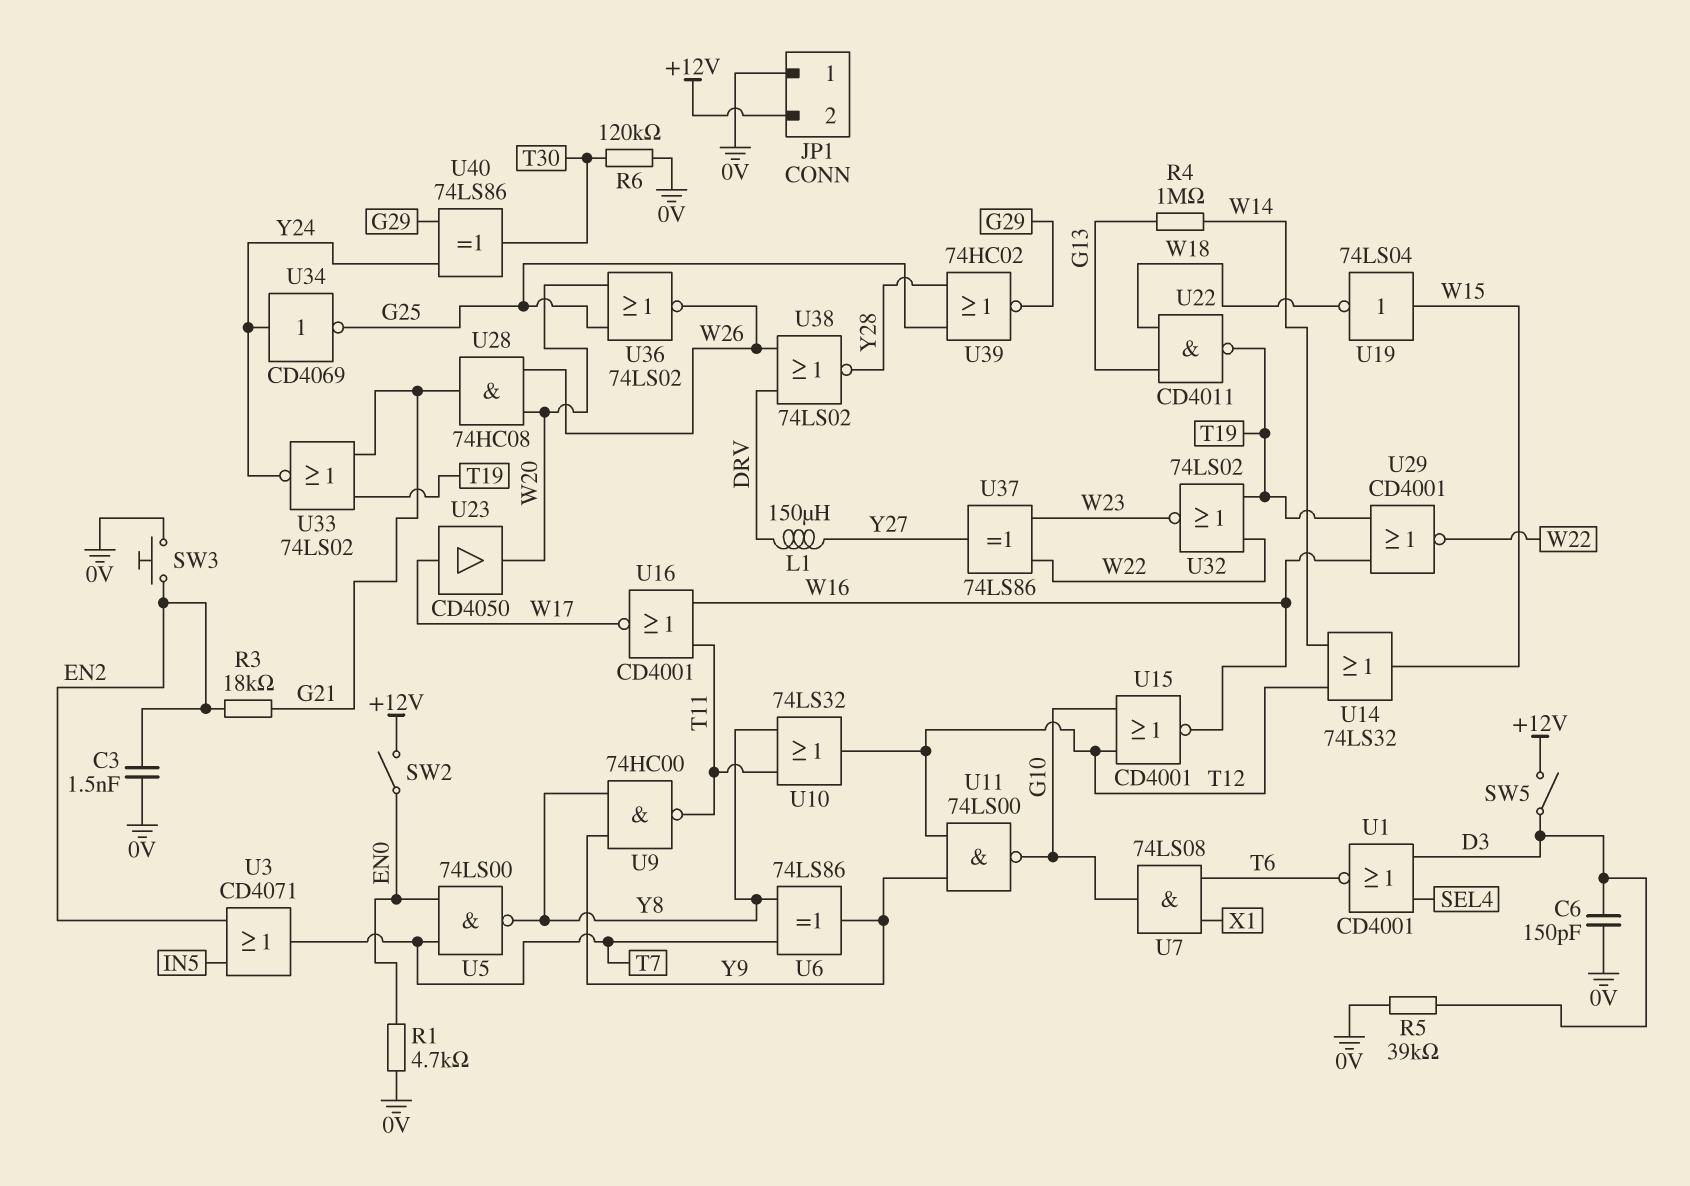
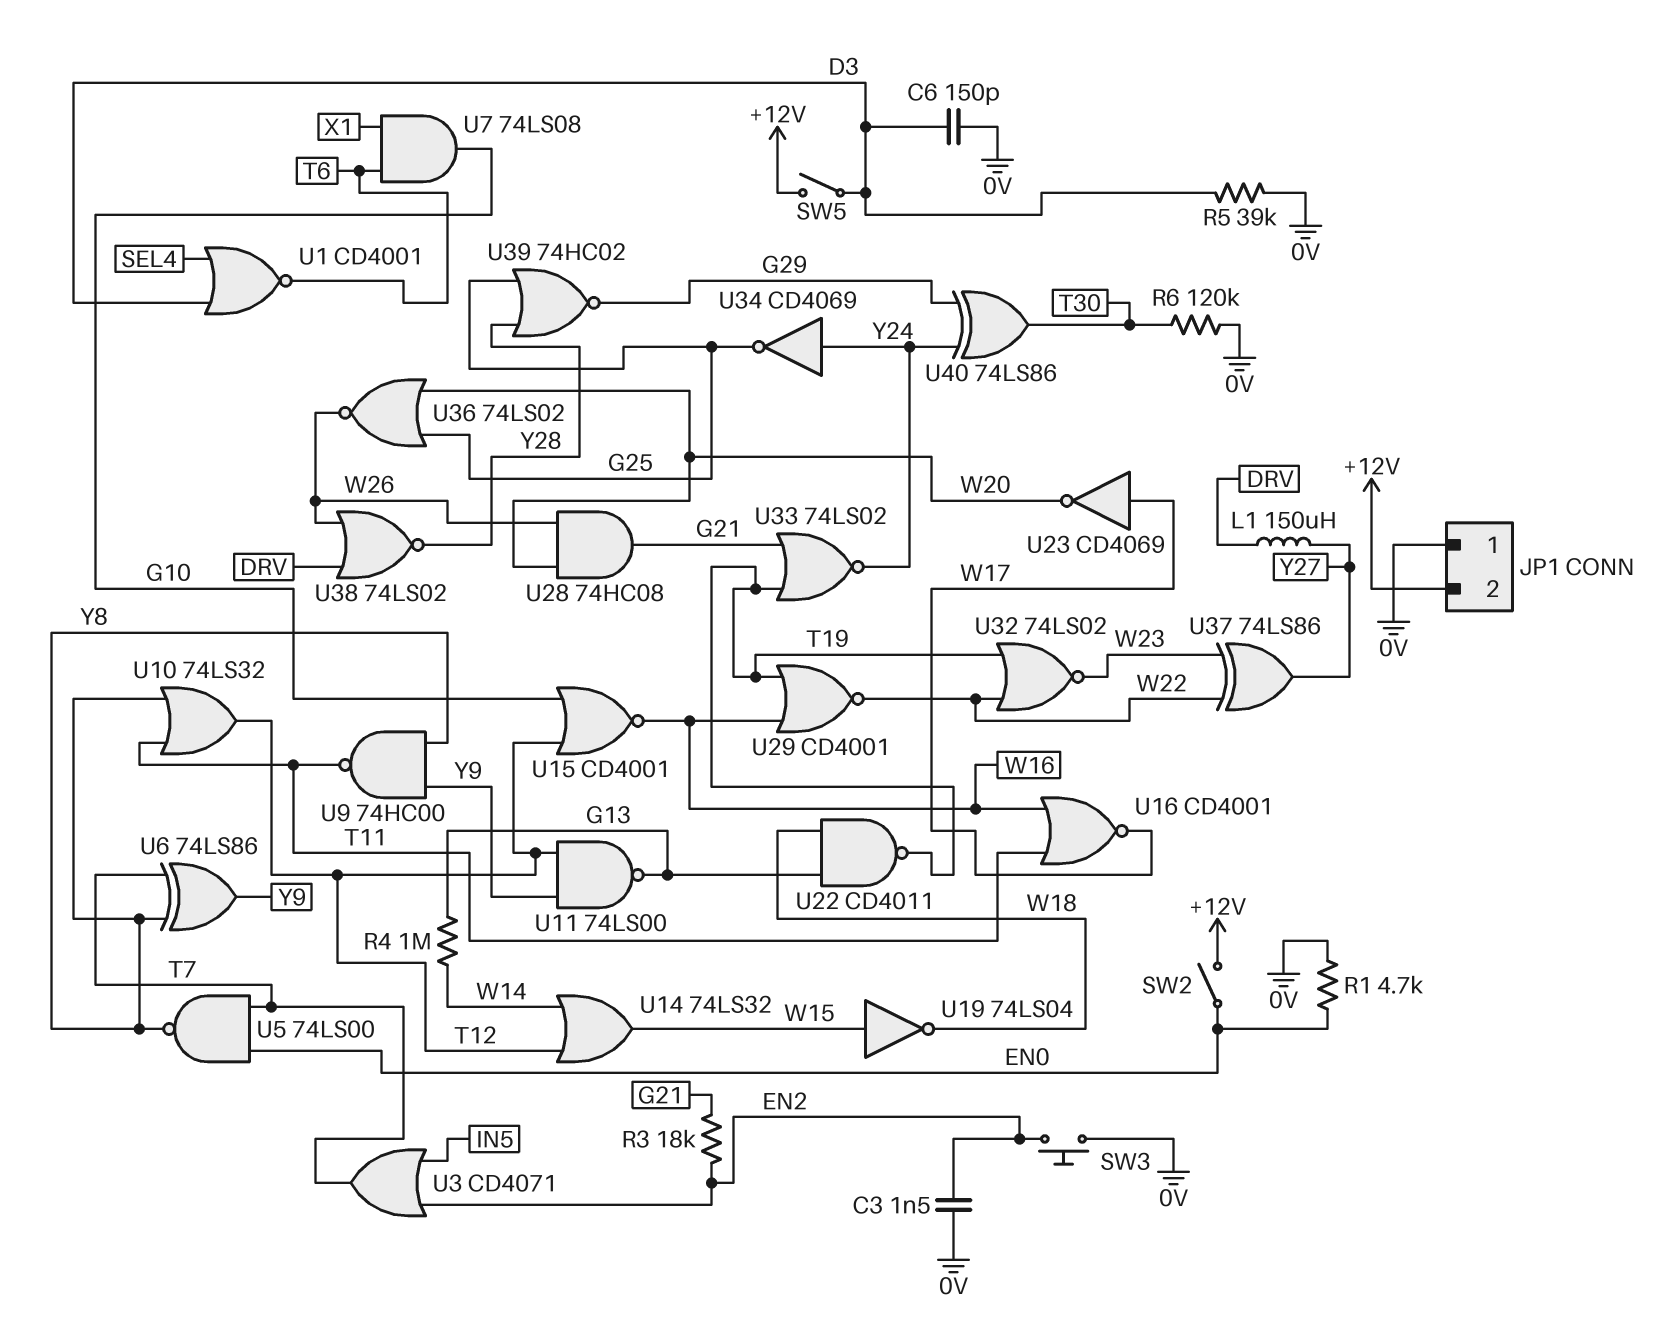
U11: NAND 74LS00 (in T12, in Y9, out G10) -> NAND 74LS00 (in T12, in Y9, out G13)
U23: buffer CD4050 (in W17, out W20) -> NOT CD4069 (in W17, out W20)

